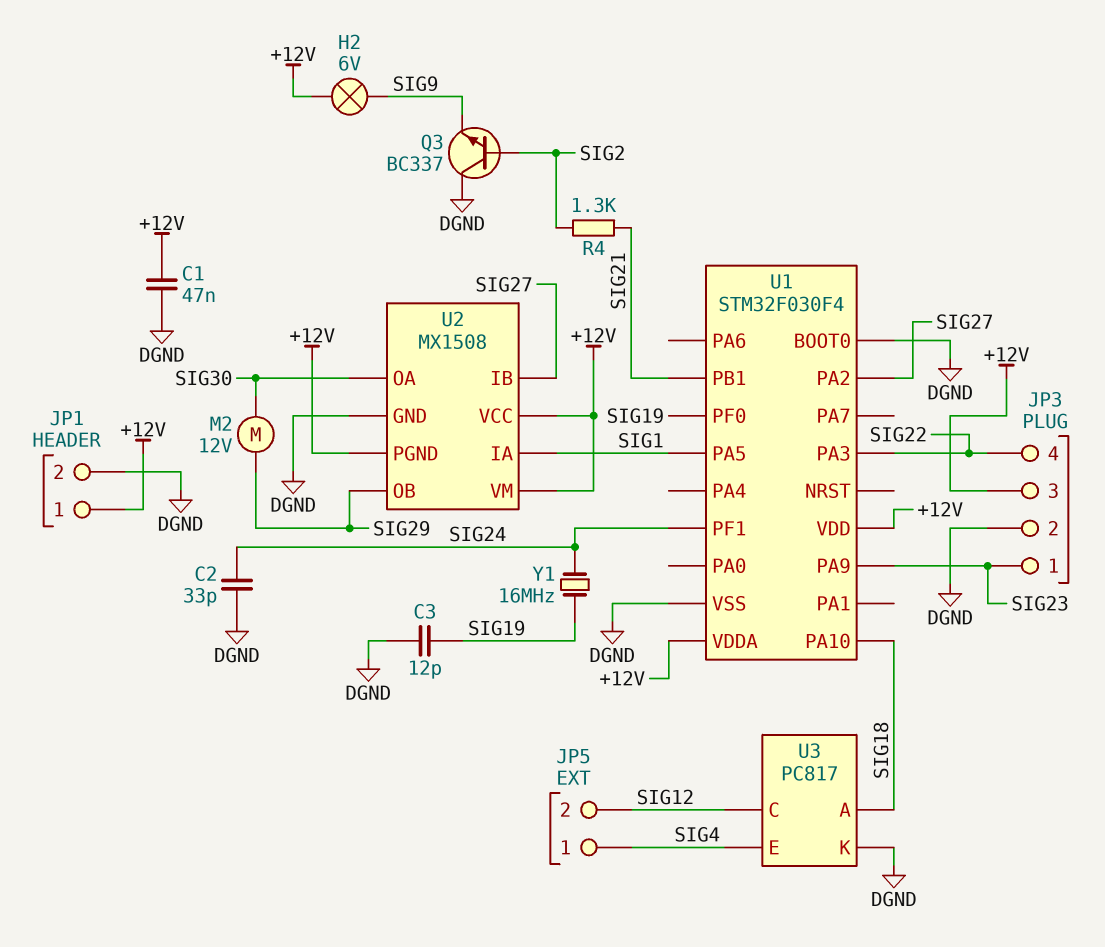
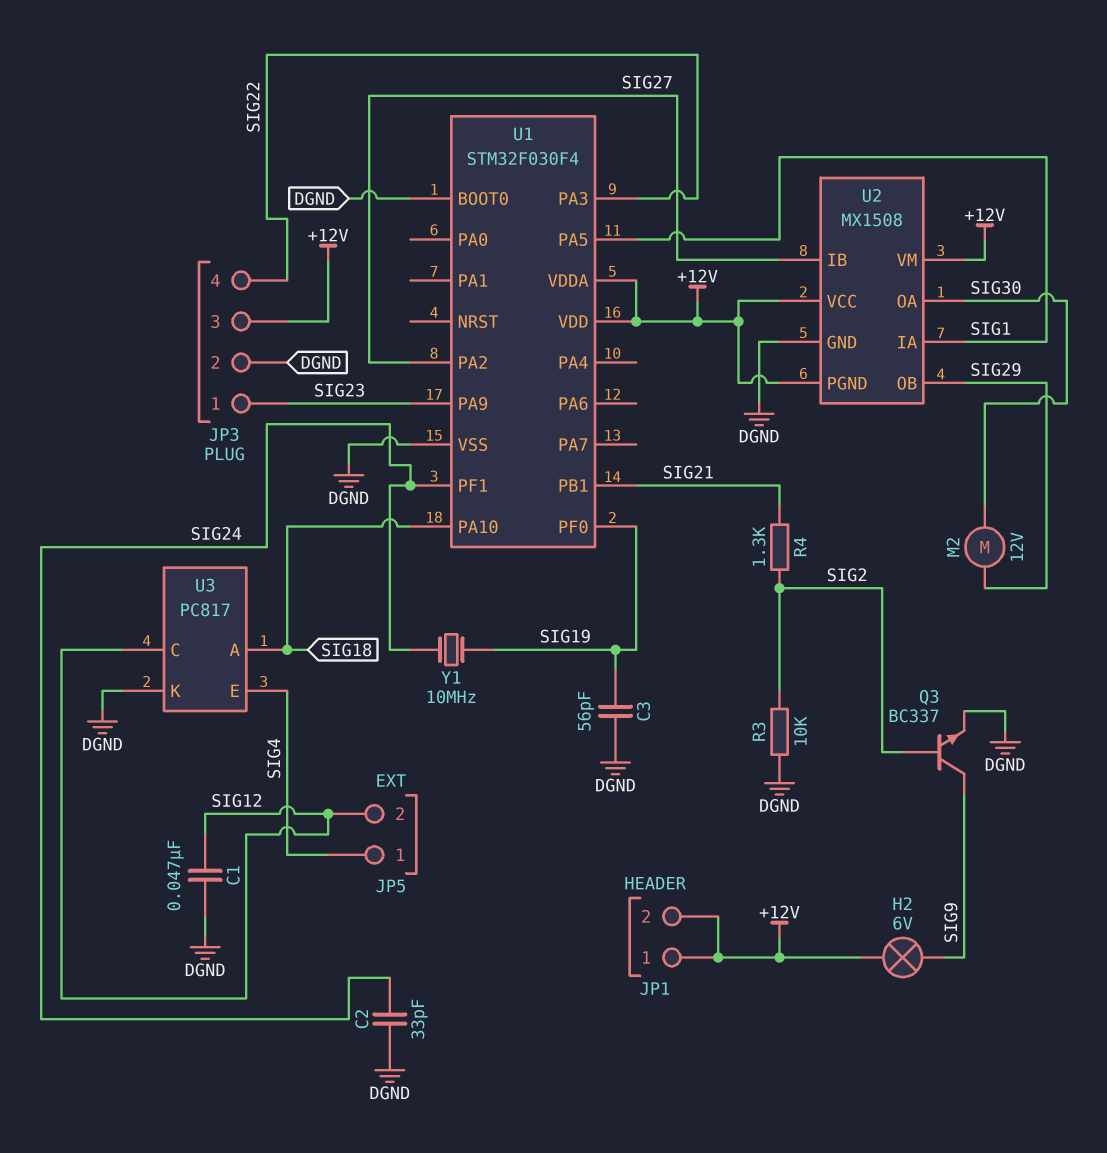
C1: 47nF (+12V, DGND) -> 47nF (DGND, SIG12)
C3: 12pF (DGND, SIG19) -> 56pF (DGND, SIG19)
JP1 pin 2: DGND -> +12V
Q3: NPN BC337 (B SIG2, C DGND, E SIG9) -> NPN BC337 (B SIG2, C SIG9, E DGND)
R3: none -> 10k (DGND, SIG2)
Y1: 16MHz (SIG19, SIG24) -> 10MHz (SIG19, SIG24)

